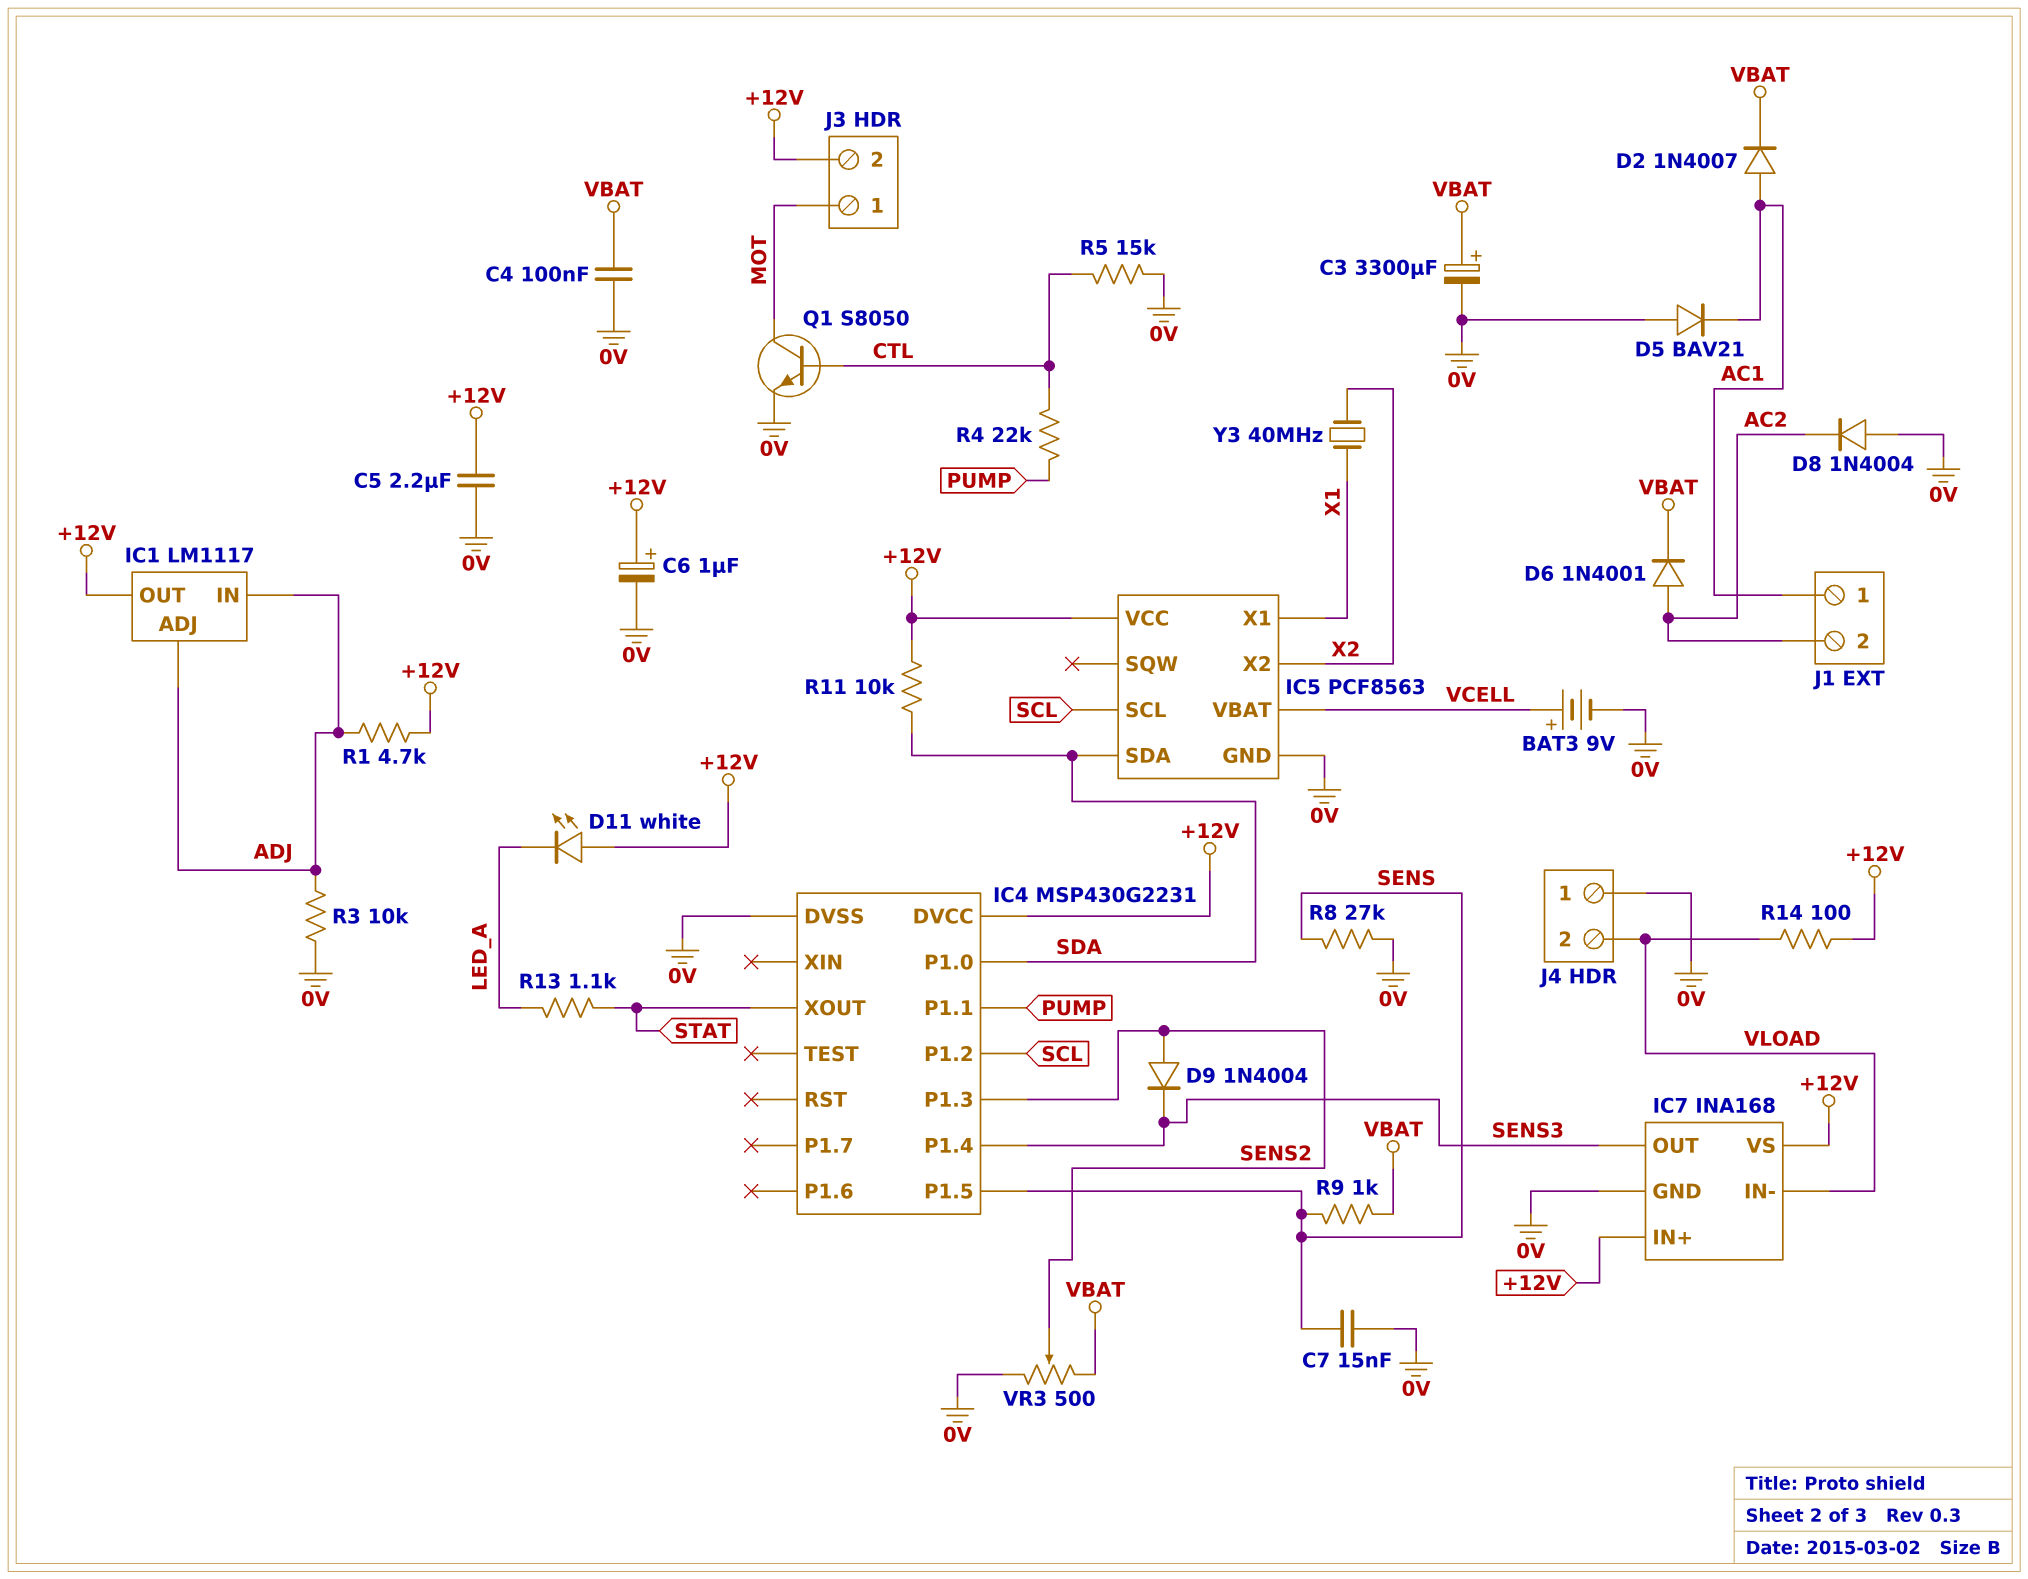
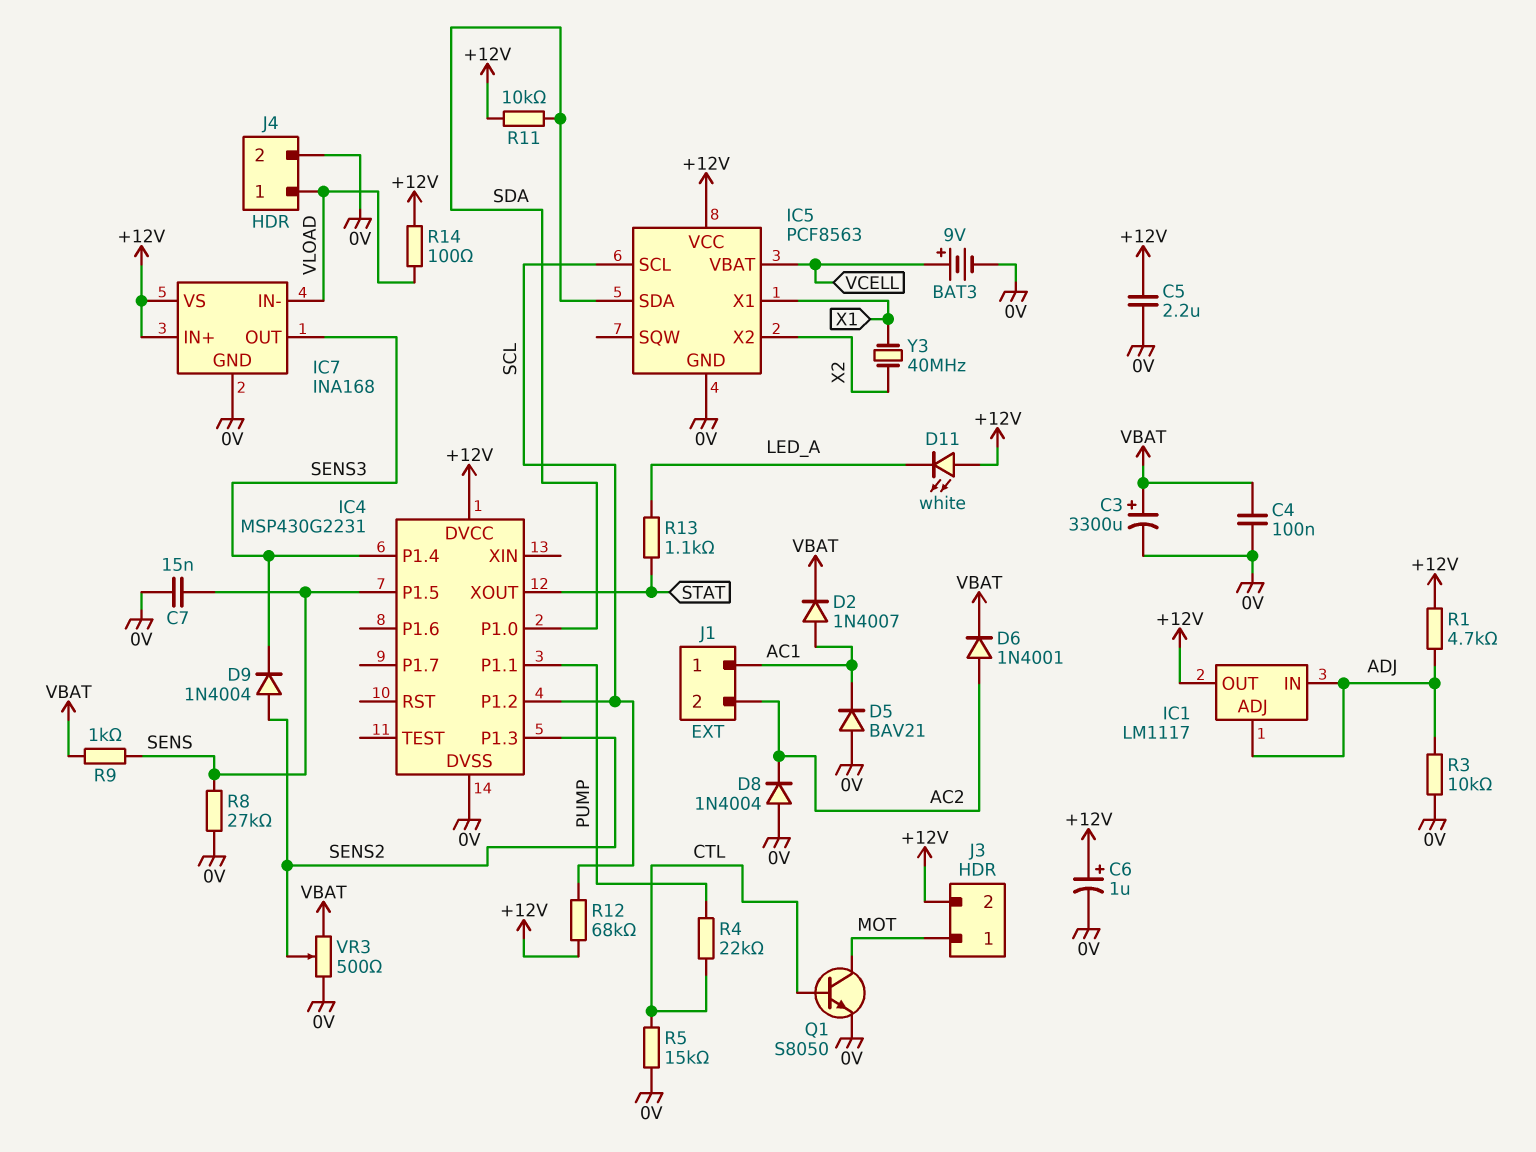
J4 pin 1: 0V -> VLOAD
J4 pin 2: VLOAD -> 0V
R12: none -> 68k (+12V, SCL)

